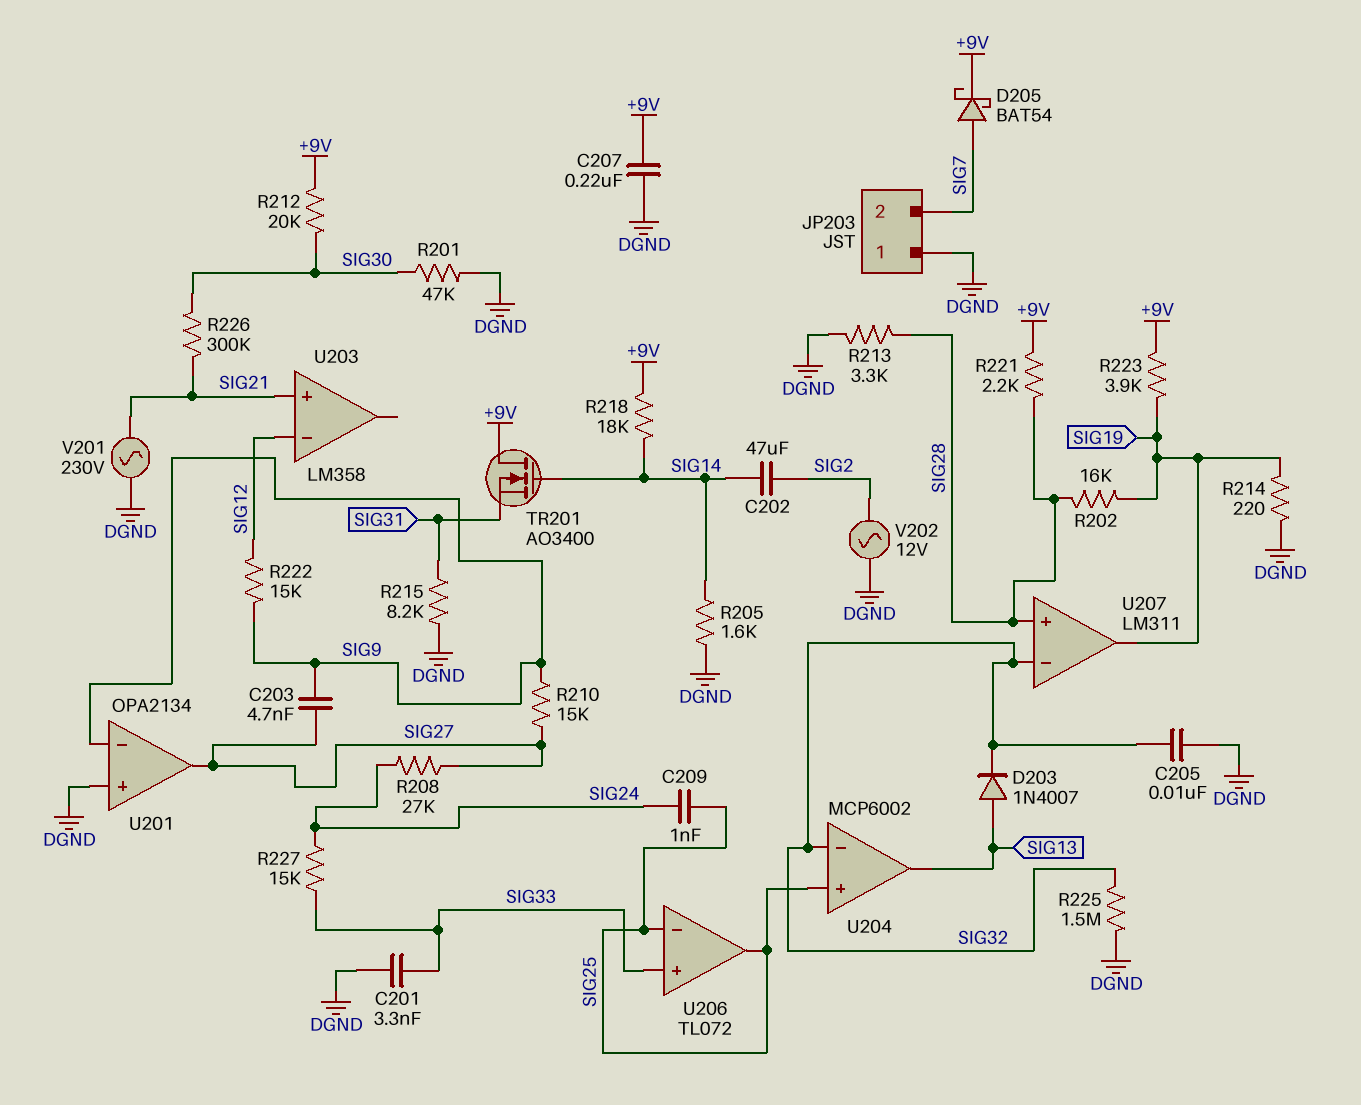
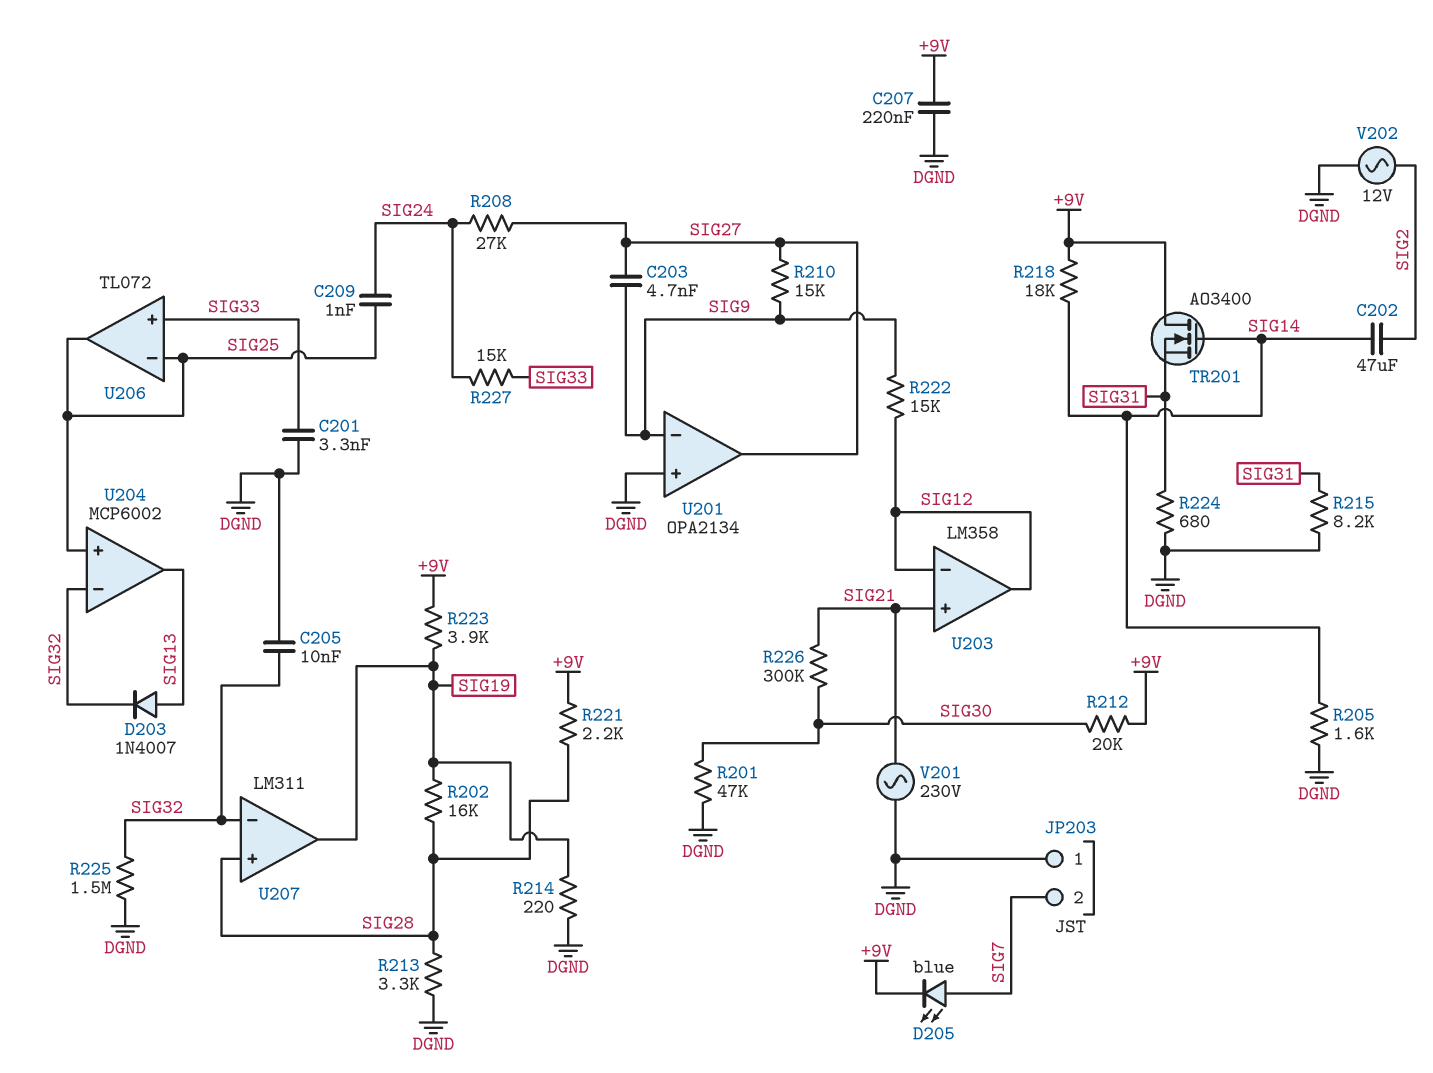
D205: schottky BAT54 (A SIG7, K +9V) -> LED blue (A SIG7, K +9V)
R224: none -> 680 (DGND, SIG31)
U203 pin out: none -> SIG12

